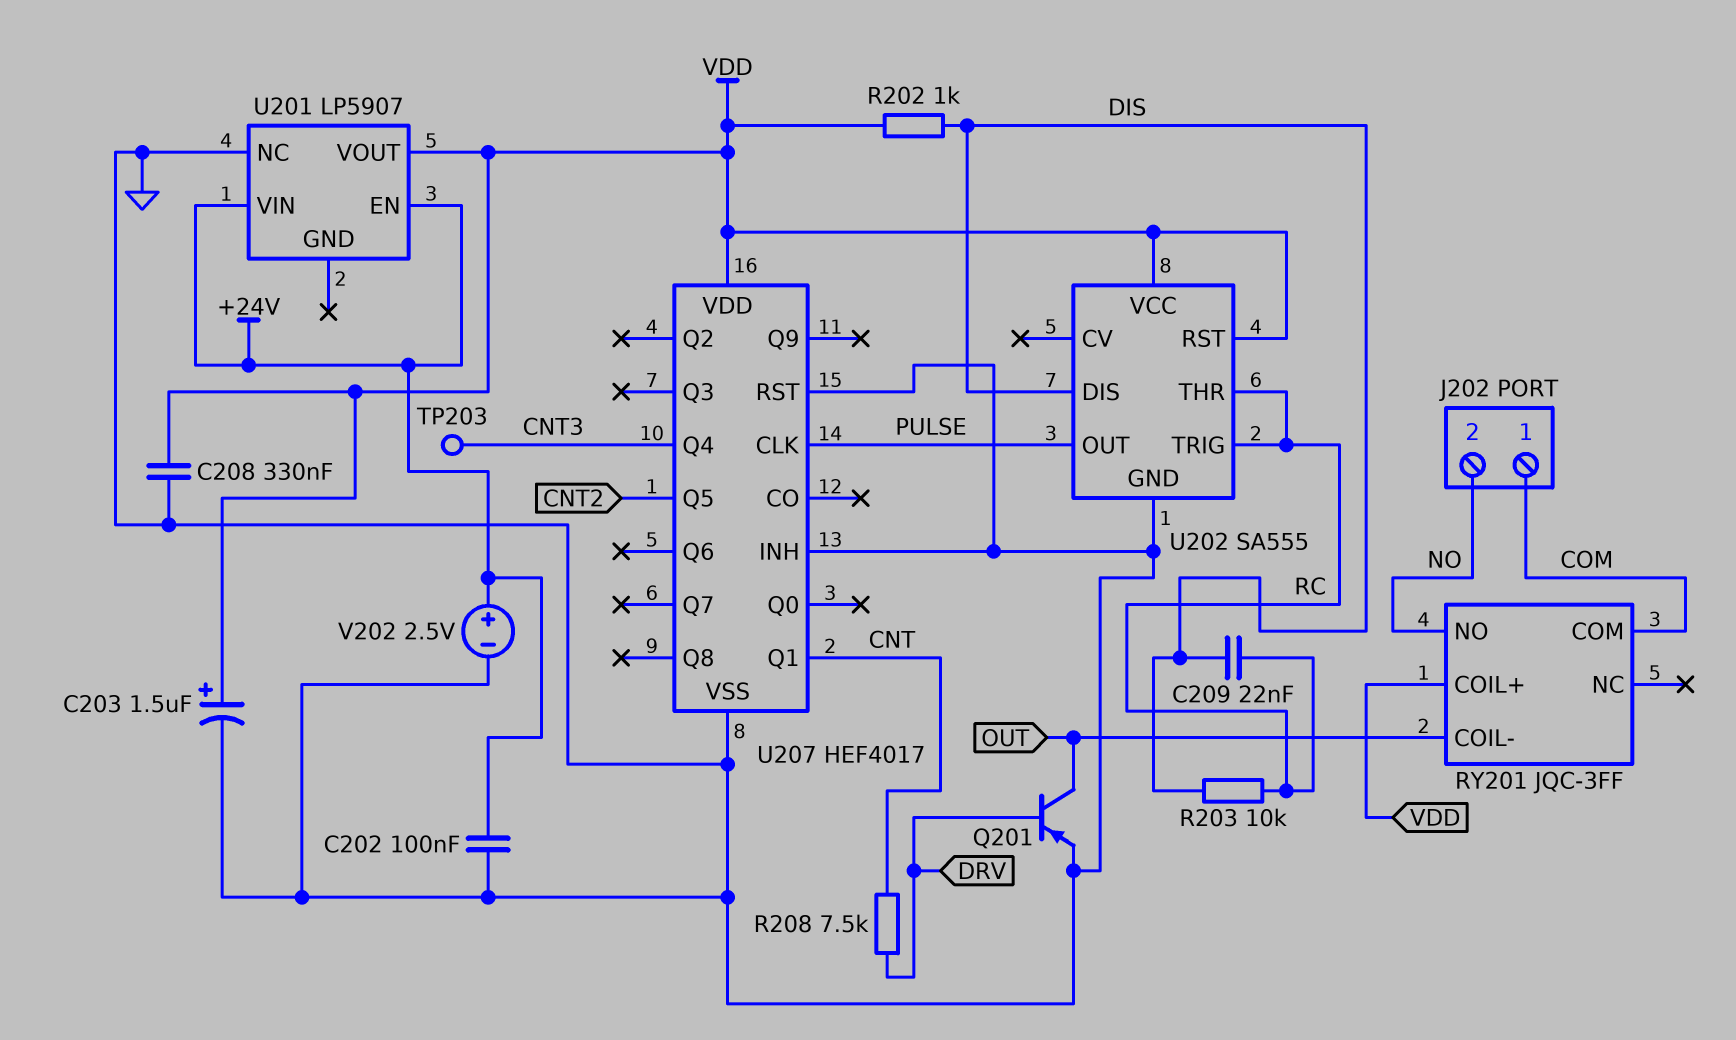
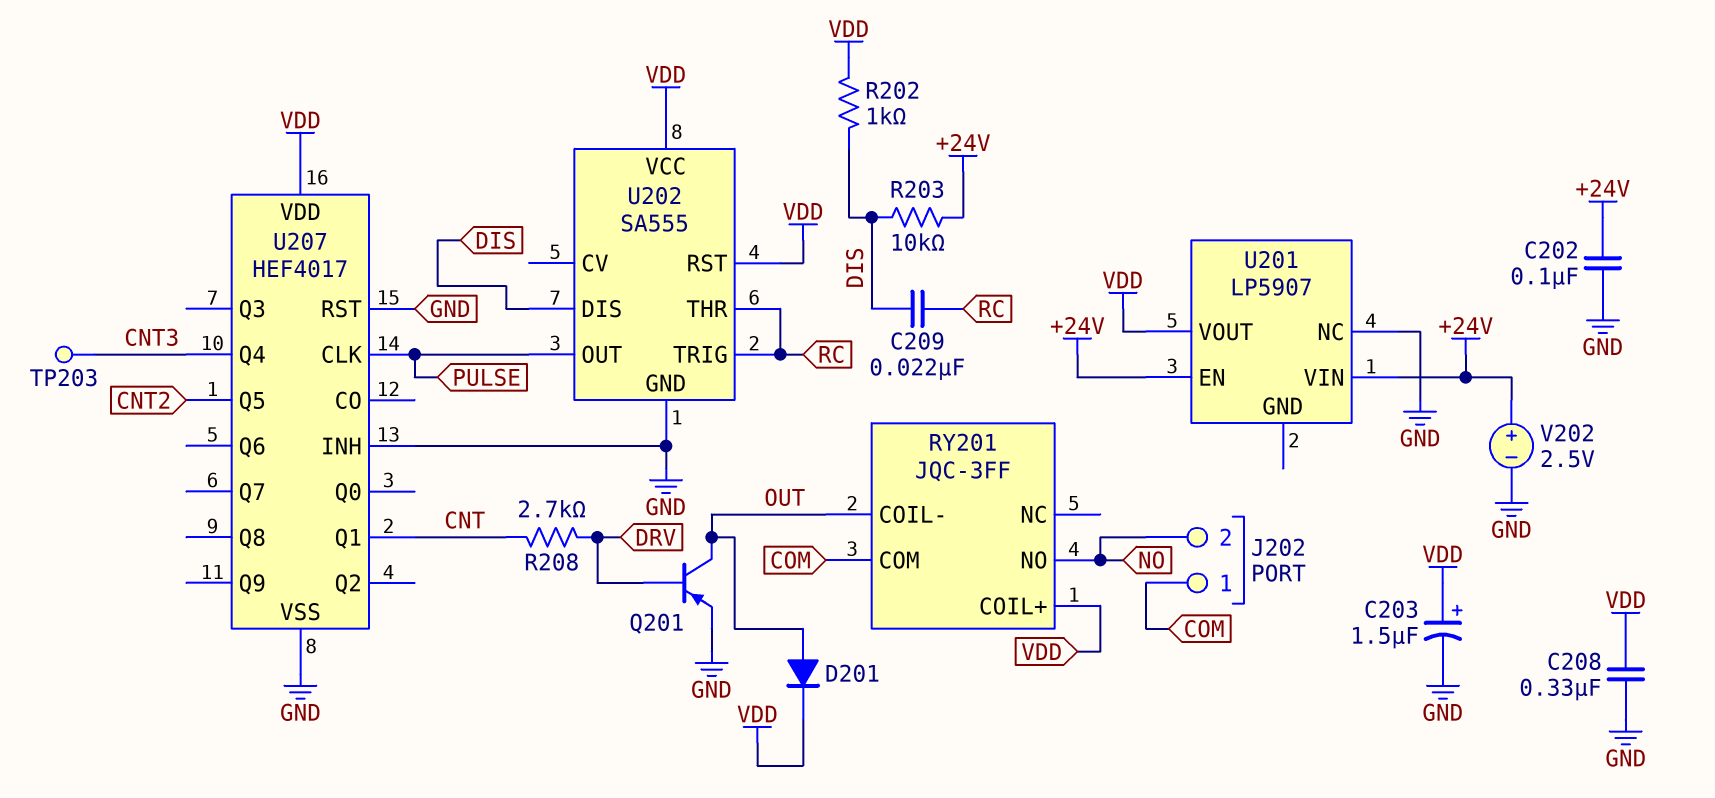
D201: none -> diode (A OUT, K VDD)
R203: 10k (DIS, RC) -> 10k (+24V, DIS)
R208: 7.5k (CNT, DRV) -> 2.7k (CNT, DRV)

